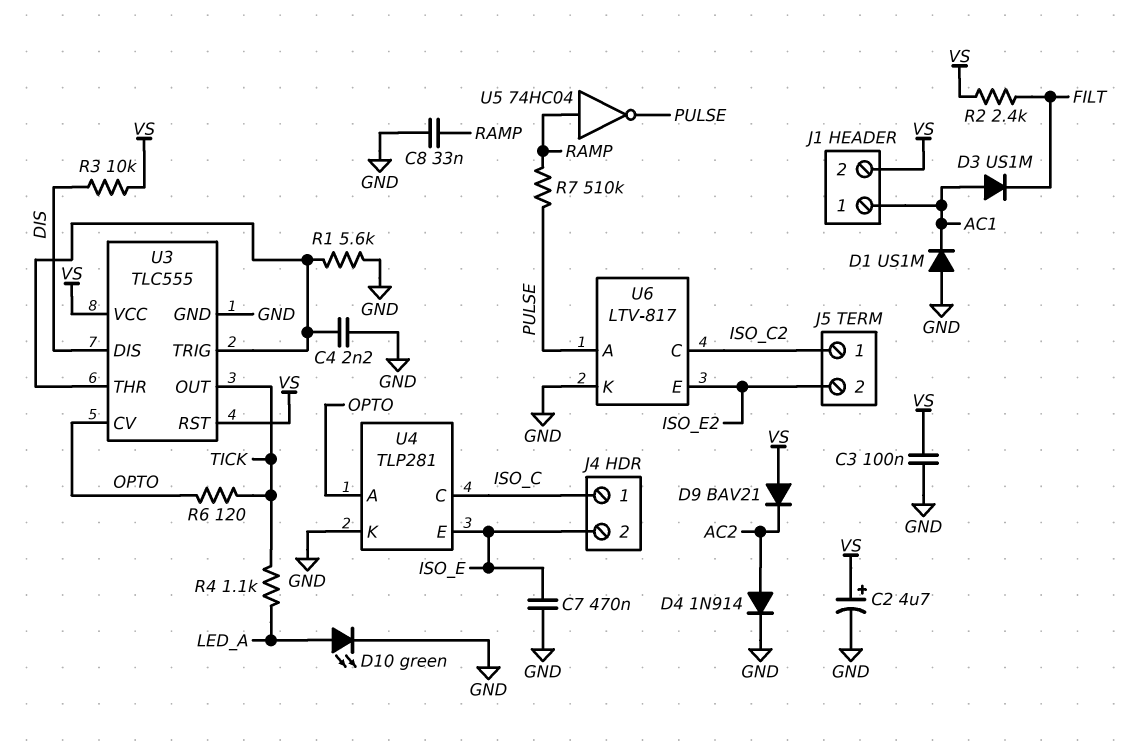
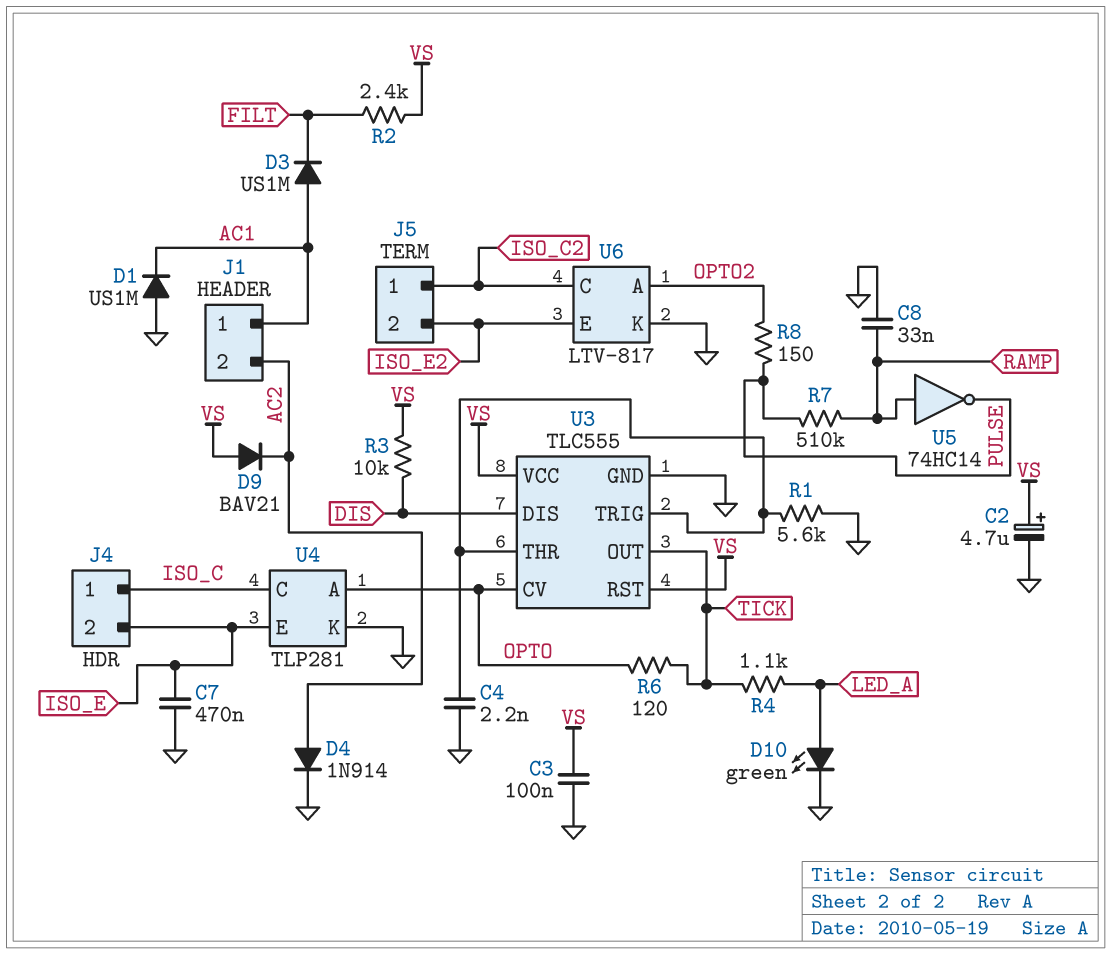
J1 pin 2: VS -> AC2
R8: none -> 150 (OPTO2, PULSE)
U5: NOT 74HC04 (in RAMP, out PULSE) -> NOT 74HC14 (in RAMP, out PULSE)
U6 pin A: PULSE -> OPTO2

